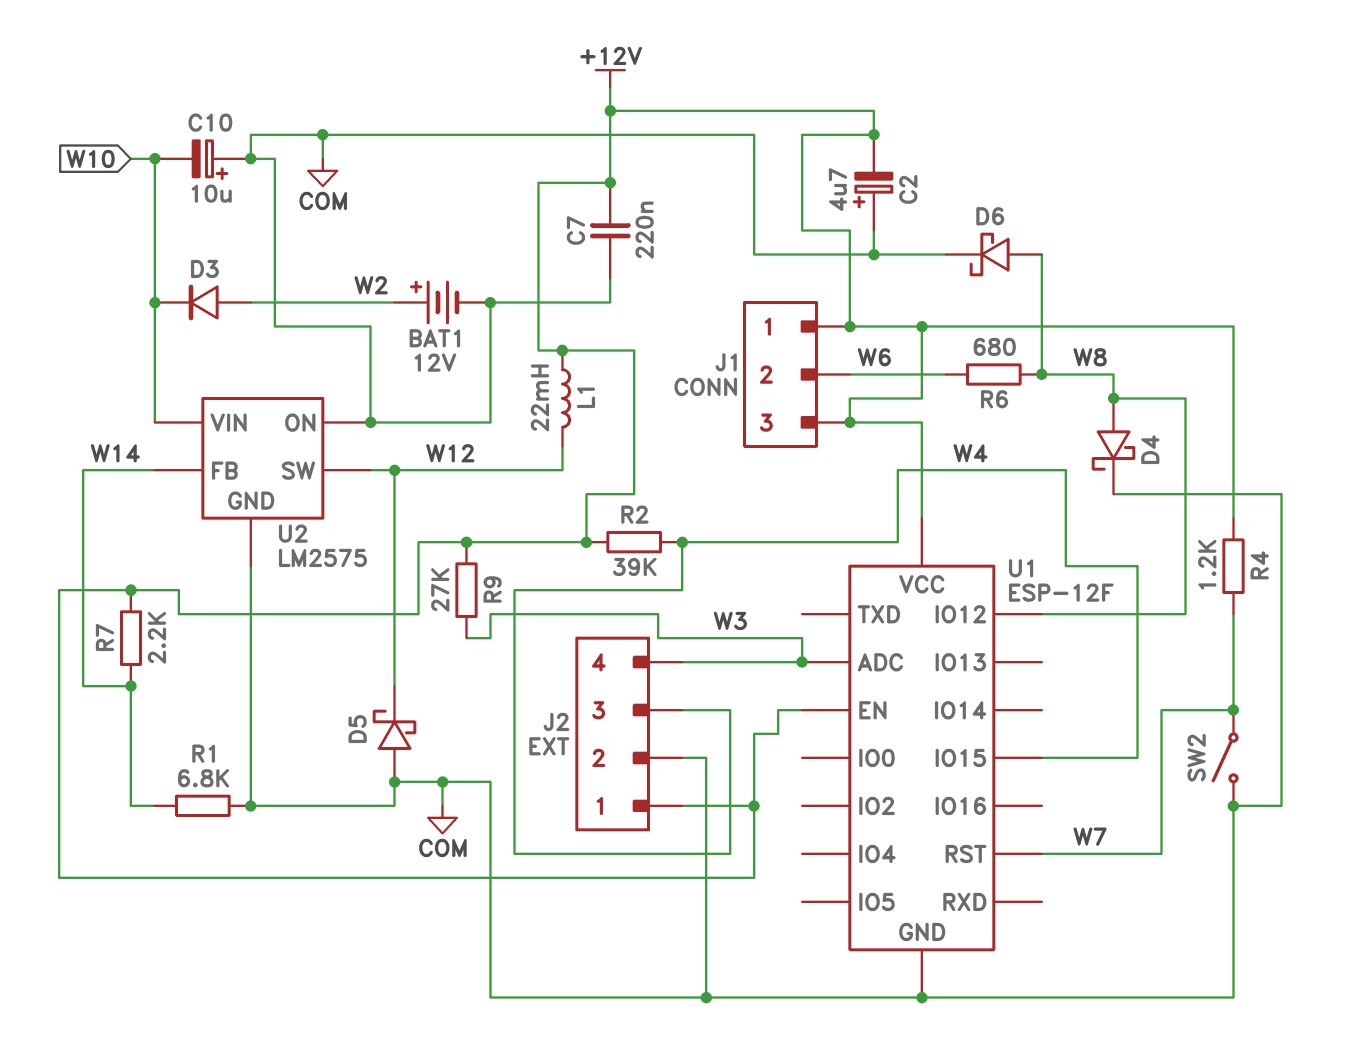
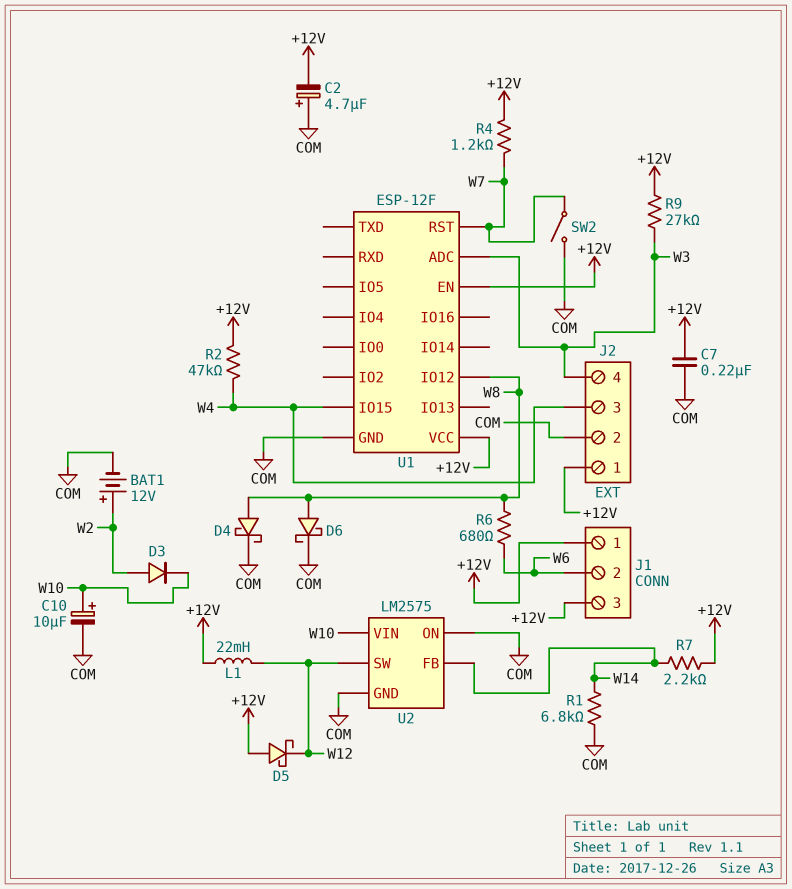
C10: 10uF (plus COM, minus W10) -> 10uF (plus W10, minus COM)
D5: schottky (A COM, K W12) -> schottky (A +12V, K W12)
R2: 39k (+12V, W4) -> 47k (+12V, W4)

